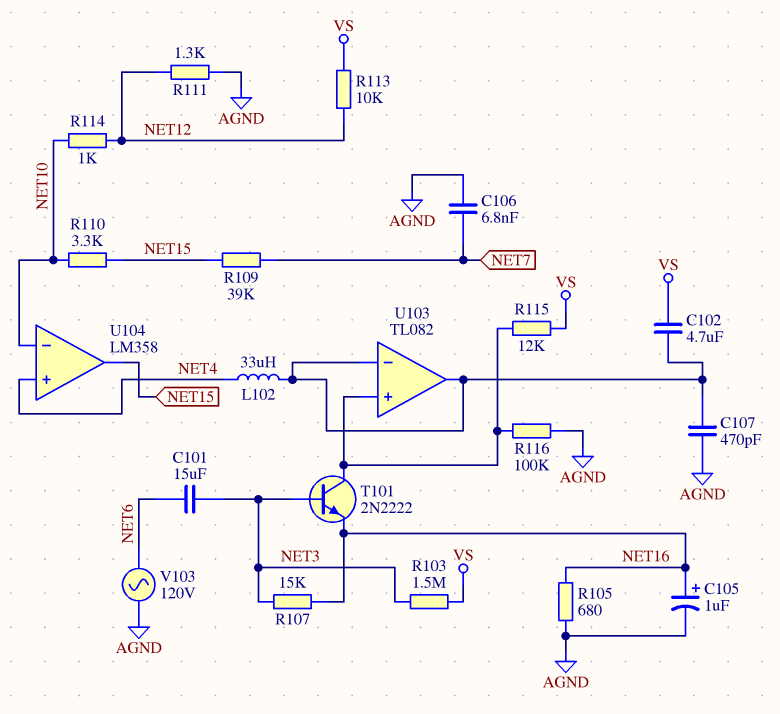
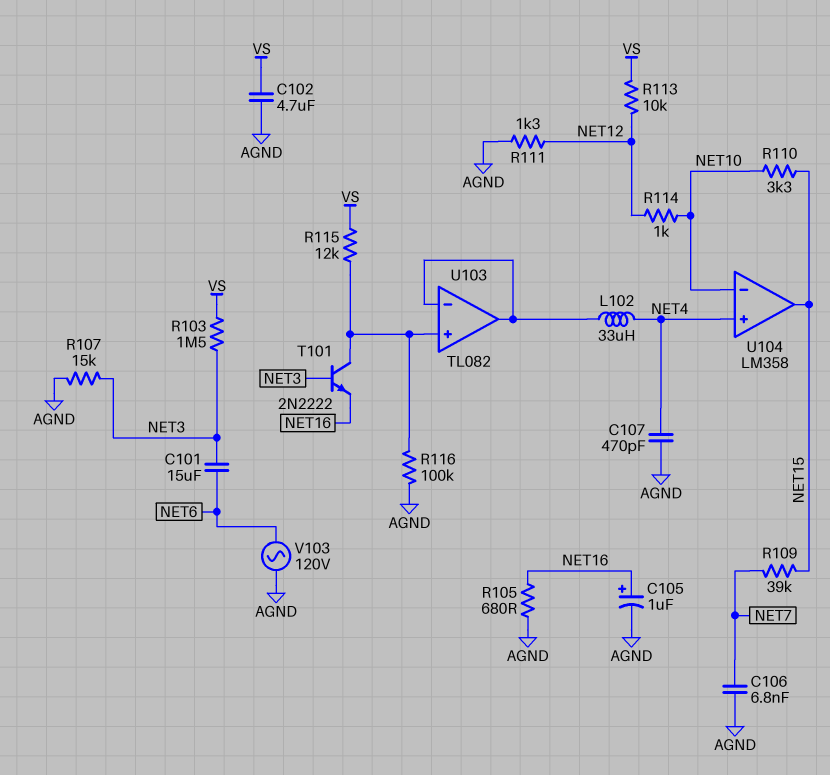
C102: 4.7uF (U103/in-, VS) -> 4.7uF (AGND, VS)
C107: 470pF (AGND, U103/in-) -> 470pF (AGND, NET4)
R107: 15k (NET3, NET16) -> 15k (AGND, NET3)

